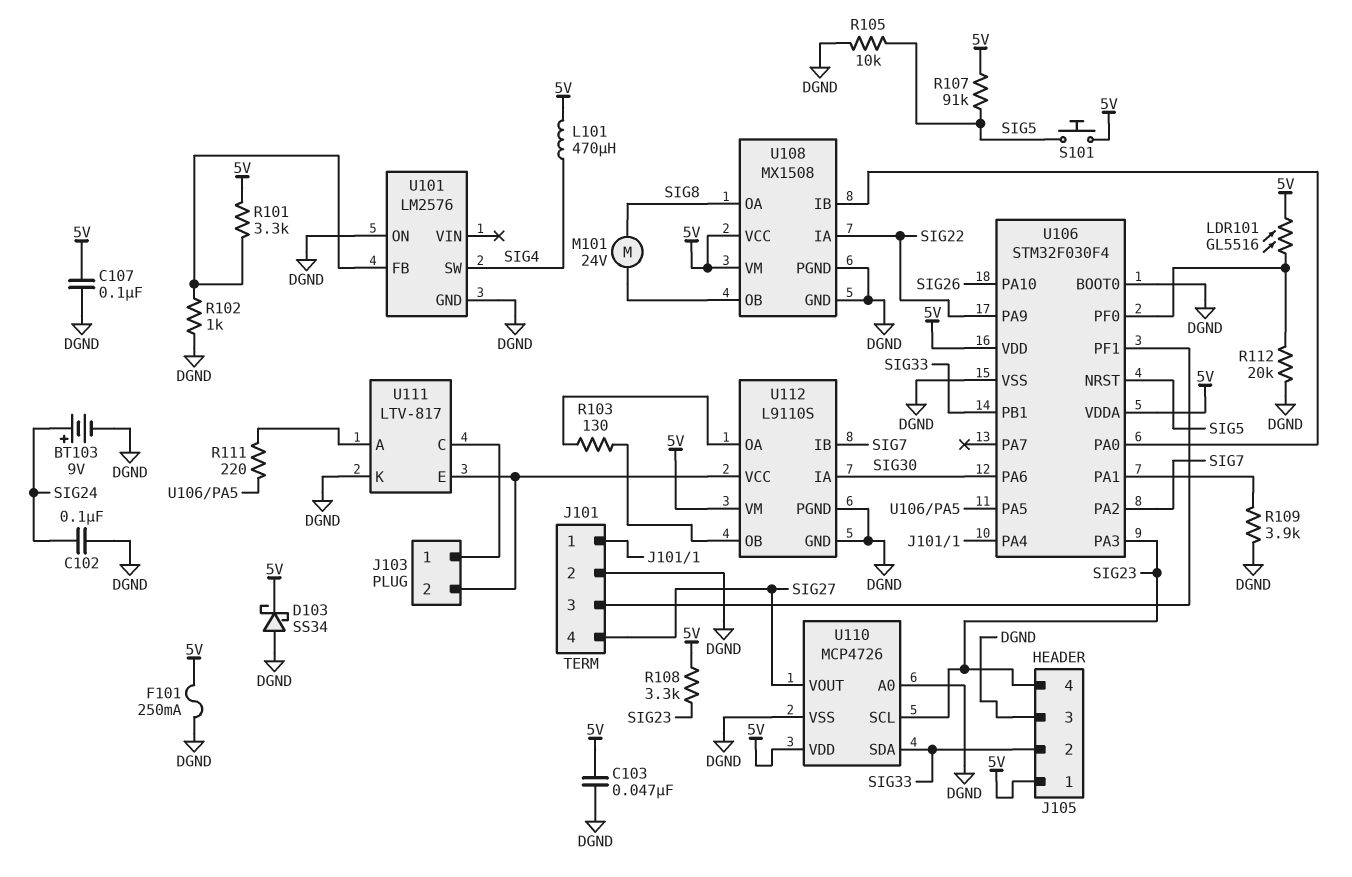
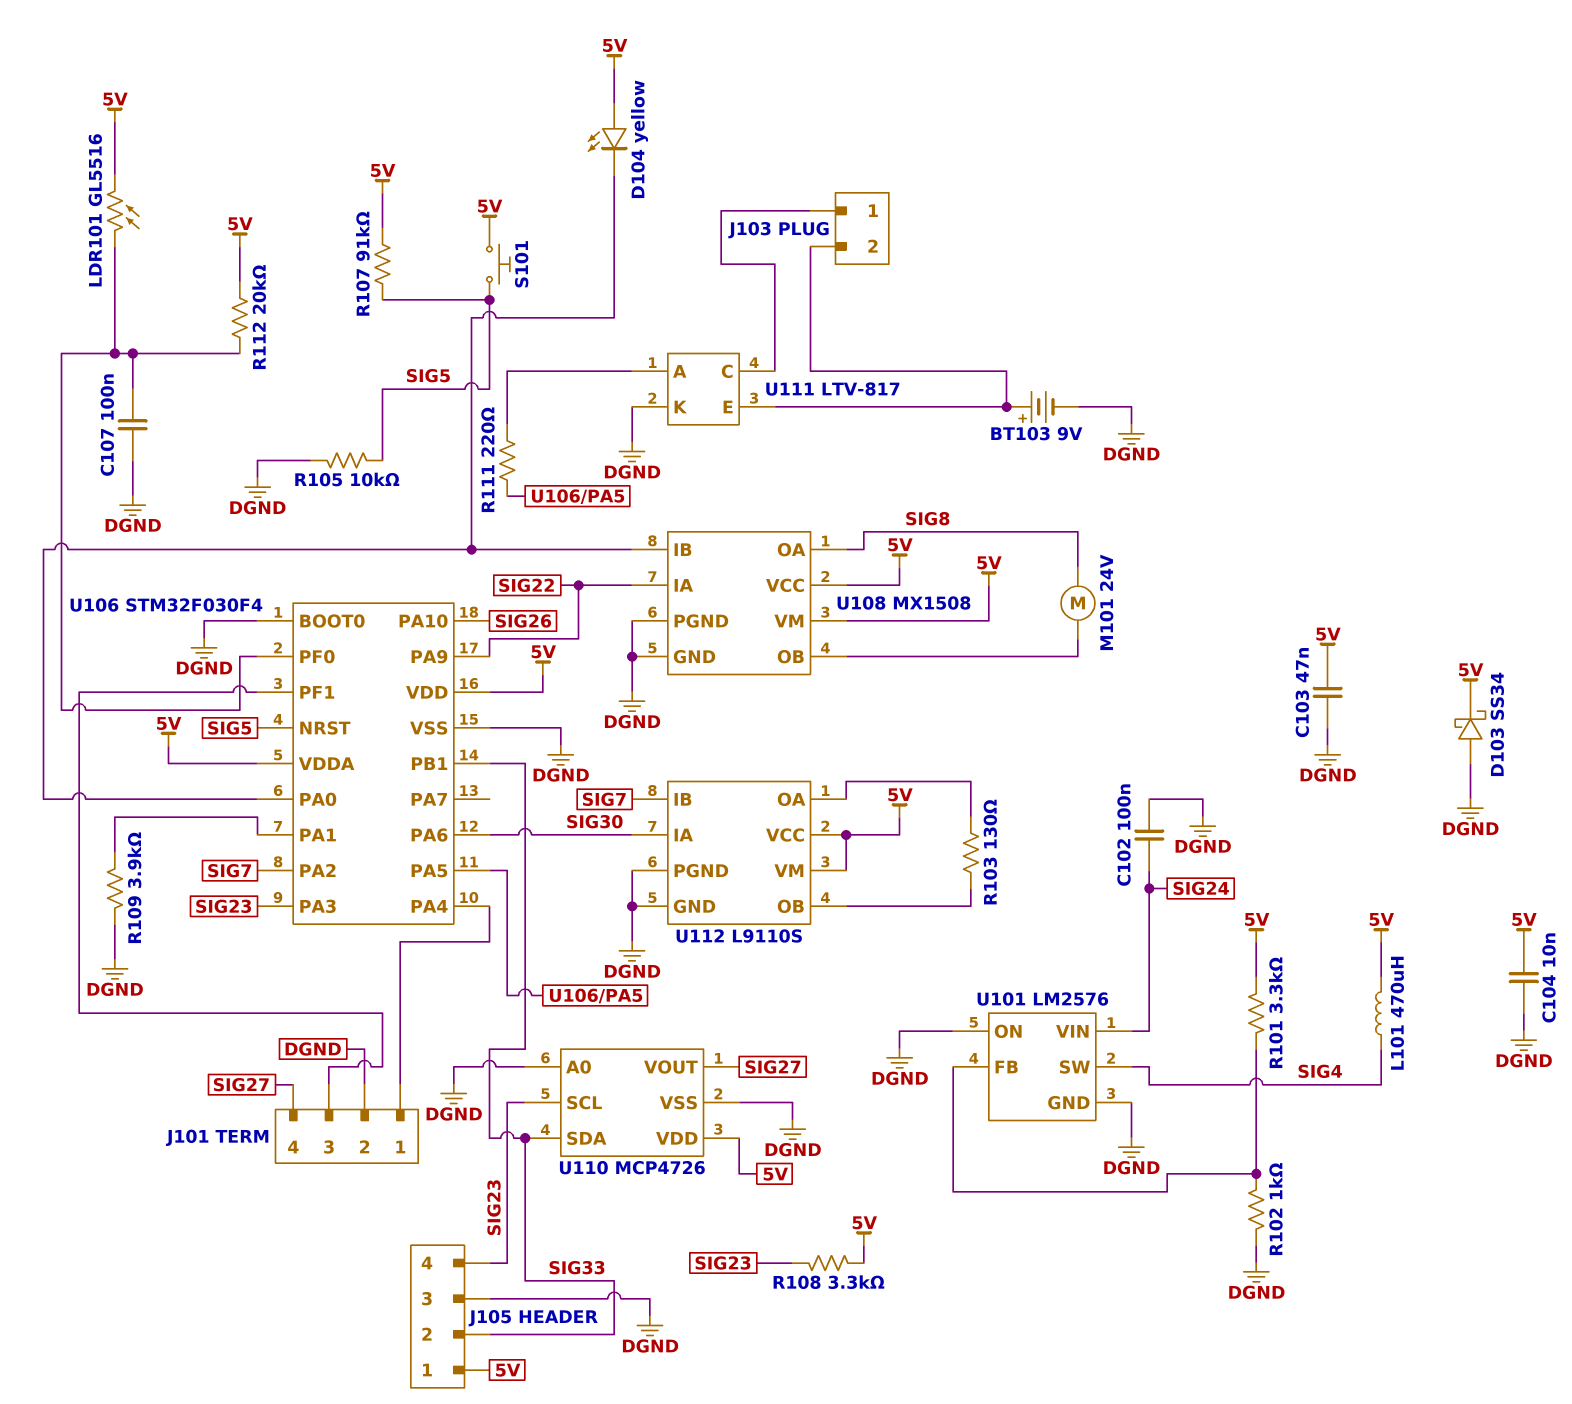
BT103: 9V (plus SIG24, minus DGND) -> 9V (plus J103/2, minus DGND)
C104: none -> 10nF (5V, DGND)
C107: 100nF (5V, DGND) -> 100nF (DGND, U106/PF0)
D104: none -> LED yellow (A 5V, K U106/PA0)
F101: 250mA (5V, DGND) -> none
R112: 20k (DGND, U106/PF0) -> 20k (5V, U106/PF0)
U101 pin VIN: none -> SIG24
U112 pin VCC: J103/2 -> 5V

